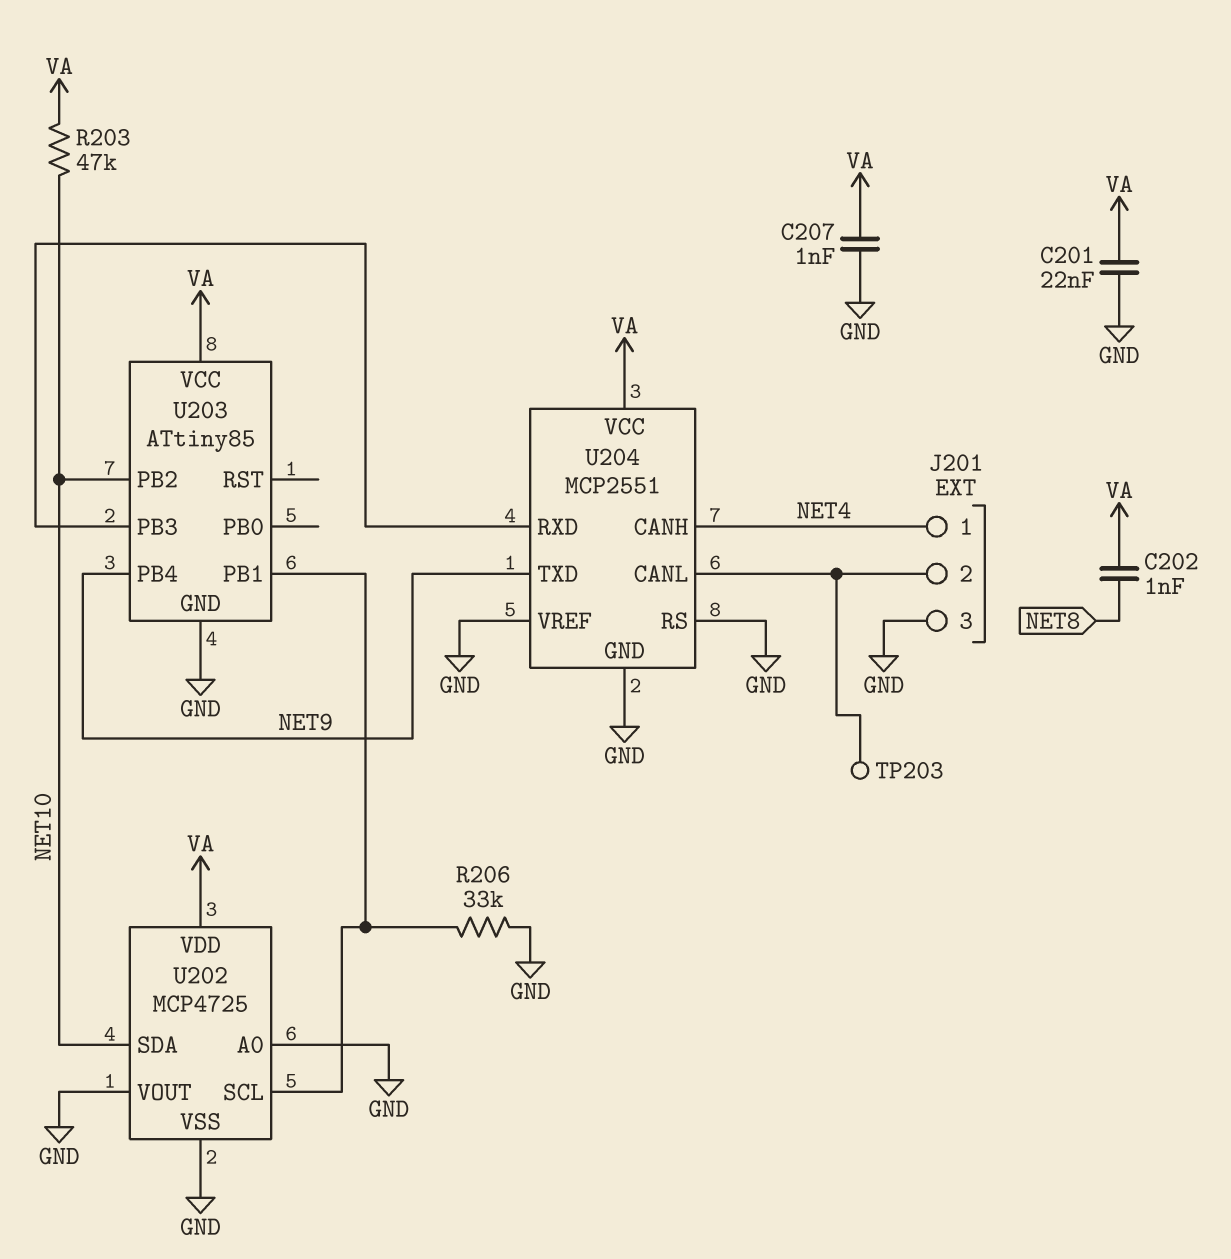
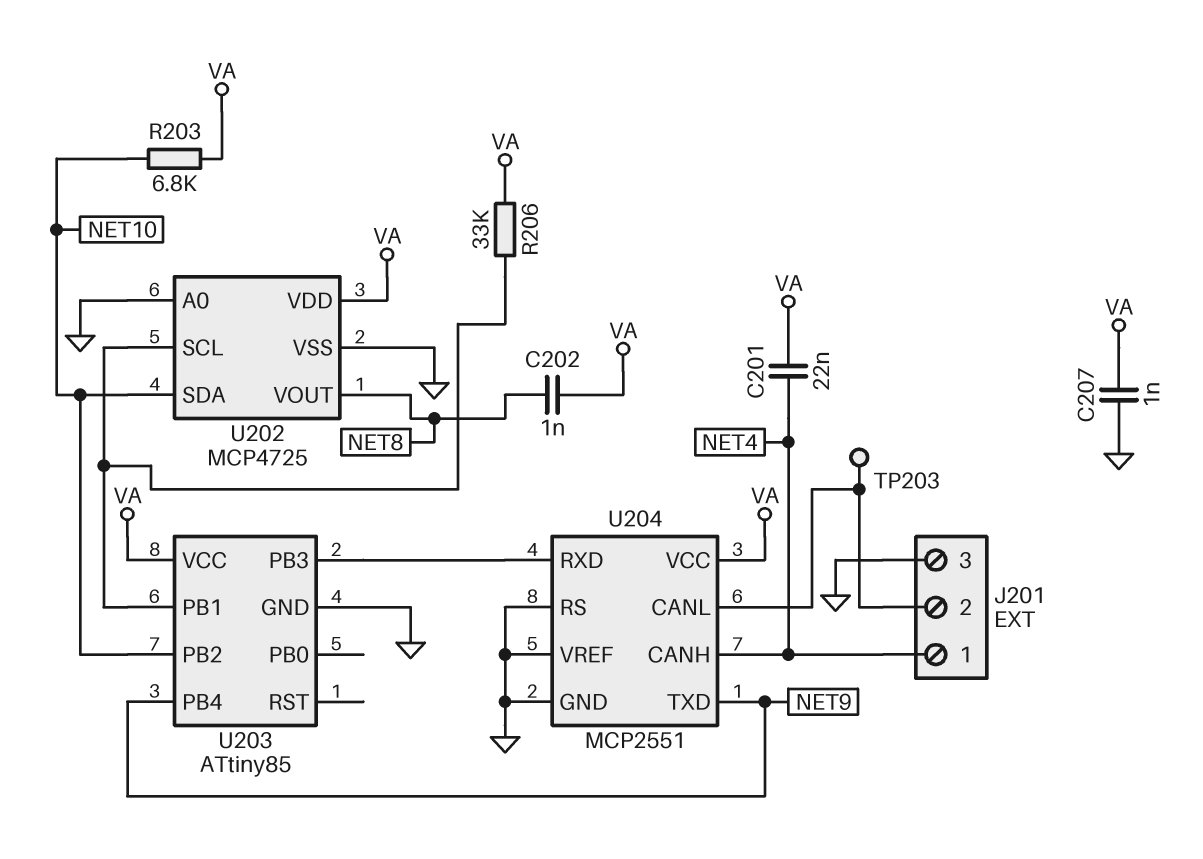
C201: 22nF (GND, VA) -> 22nF (NET4, VA)
R203: 47k (NET10, VA) -> 6.8k (NET10, VA)
R206: 33k (GND, U202/SCL) -> 33k (U202/SCL, VA)
U202 pin VOUT: GND -> NET8

